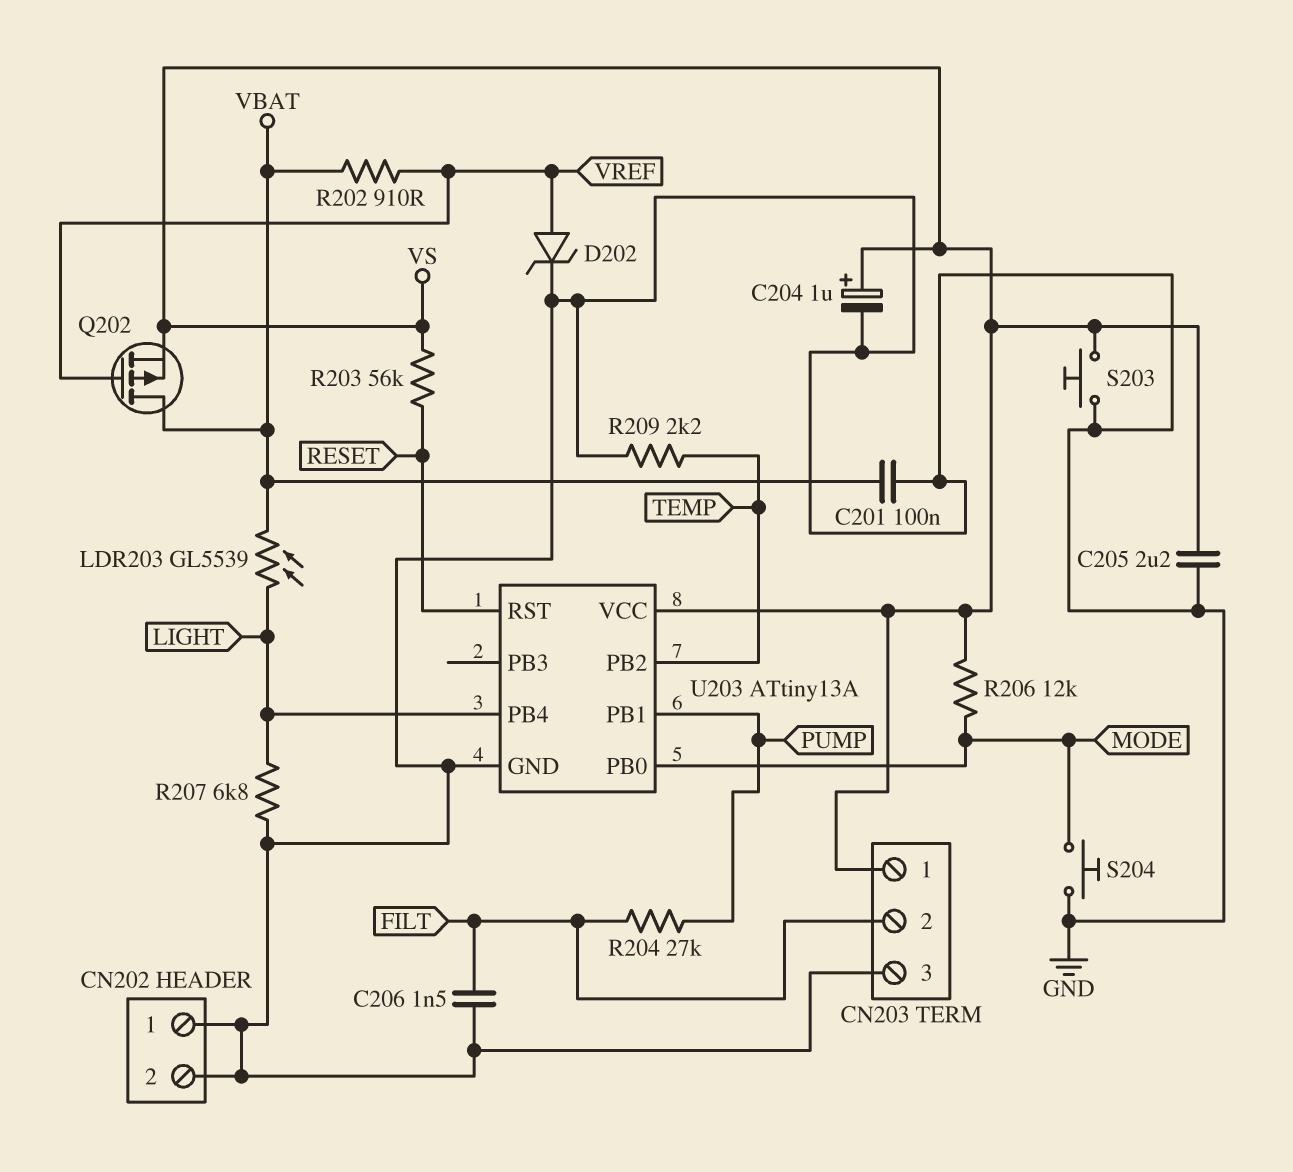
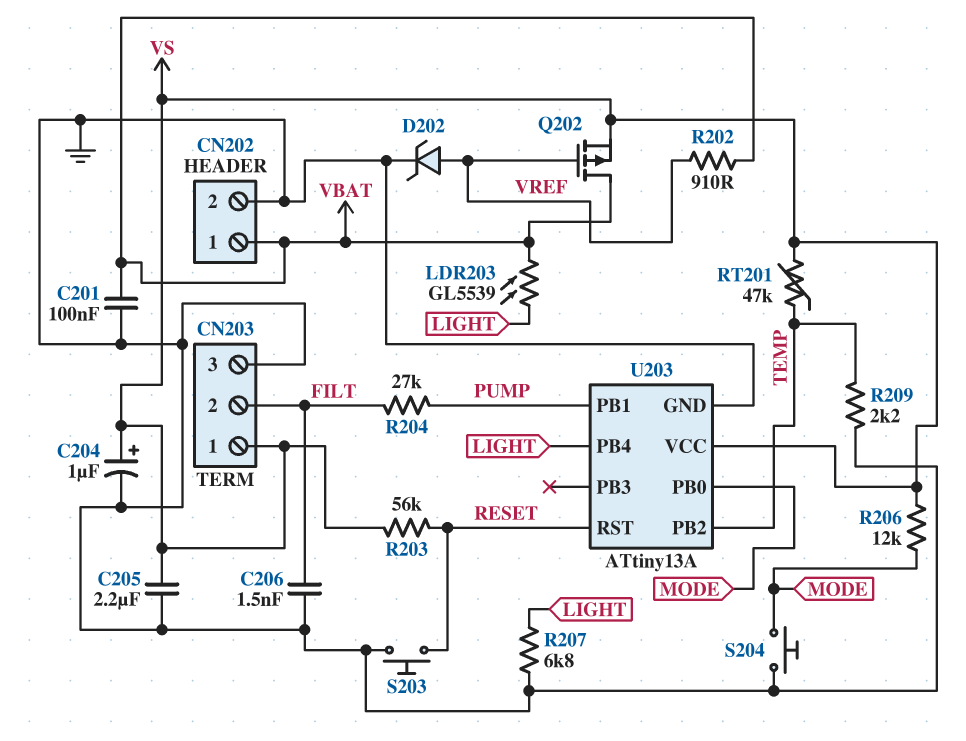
CN202 pin 1: GND -> VBAT
RT201: none -> 47k (TEMP, VS)
S203: button (GND, VS) -> button (GND, RESET)

